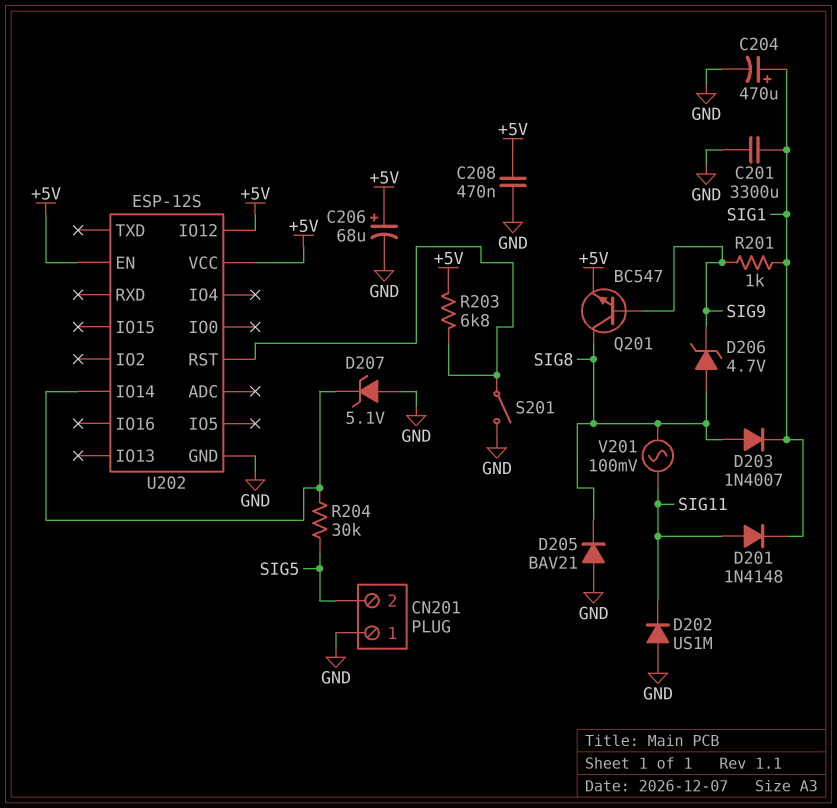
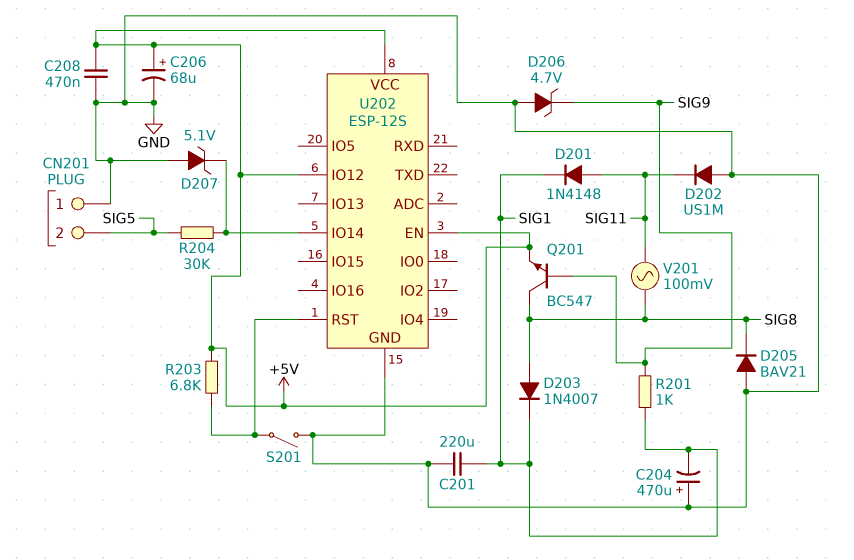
C201: 3300uF (GND, SIG1) -> 220uF (GND, SIG1)
C204: 470uF (plus SIG1, minus GND) -> 470uF (plus GND, minus SIG1)
D206: zener 4.7V (A SIG8, K SIG9) -> zener 4.7V (A GND, K SIG9)

